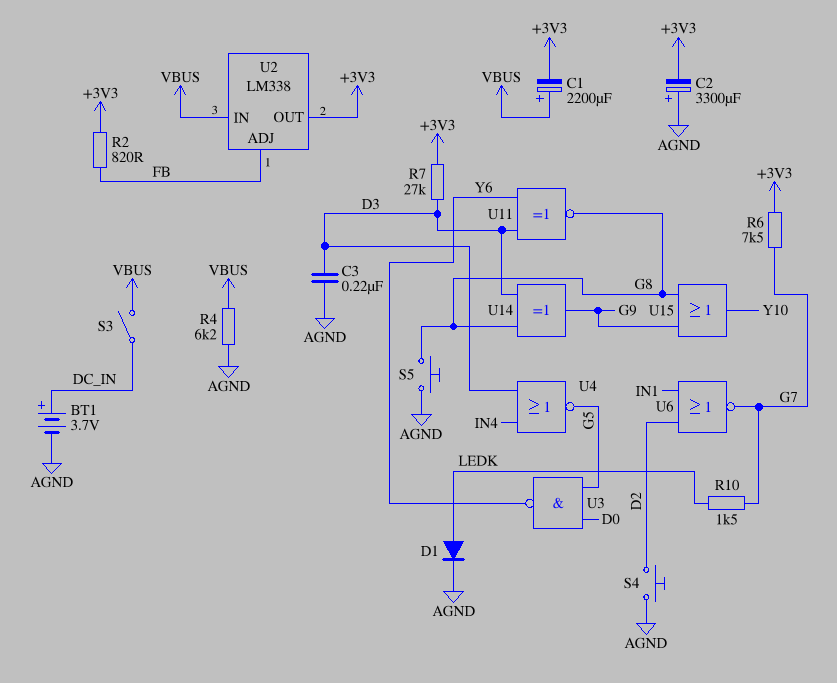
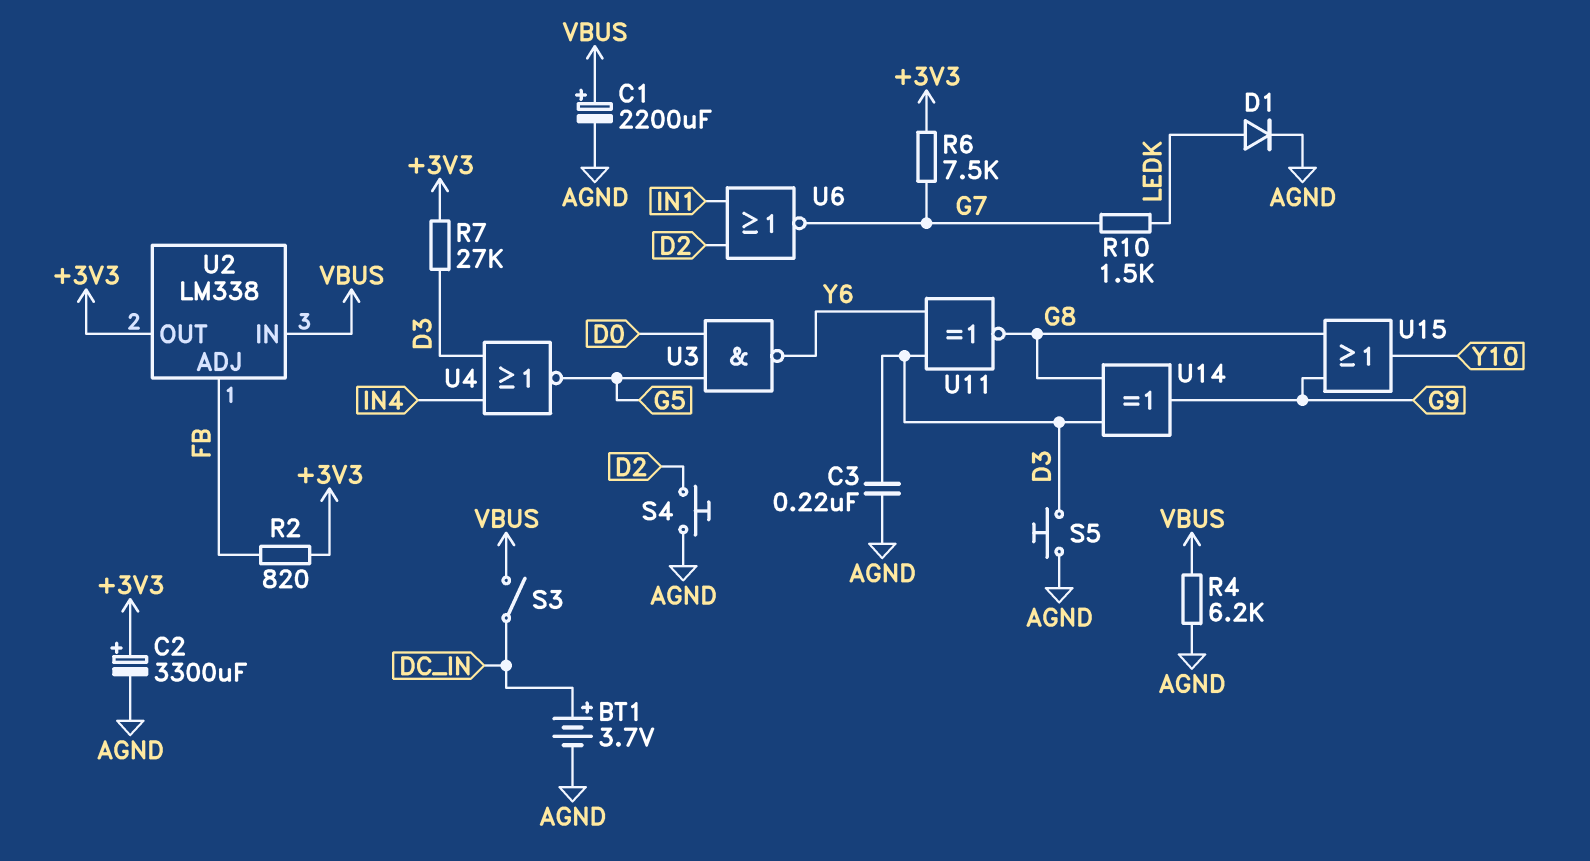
C1: 2200uF (plus VBUS, minus +3V3) -> 2200uF (plus VBUS, minus AGND)
C2: 3300uF (plus AGND, minus +3V3) -> 3300uF (plus +3V3, minus AGND)
S5: button (AGND, G8) -> button (AGND, D3)

